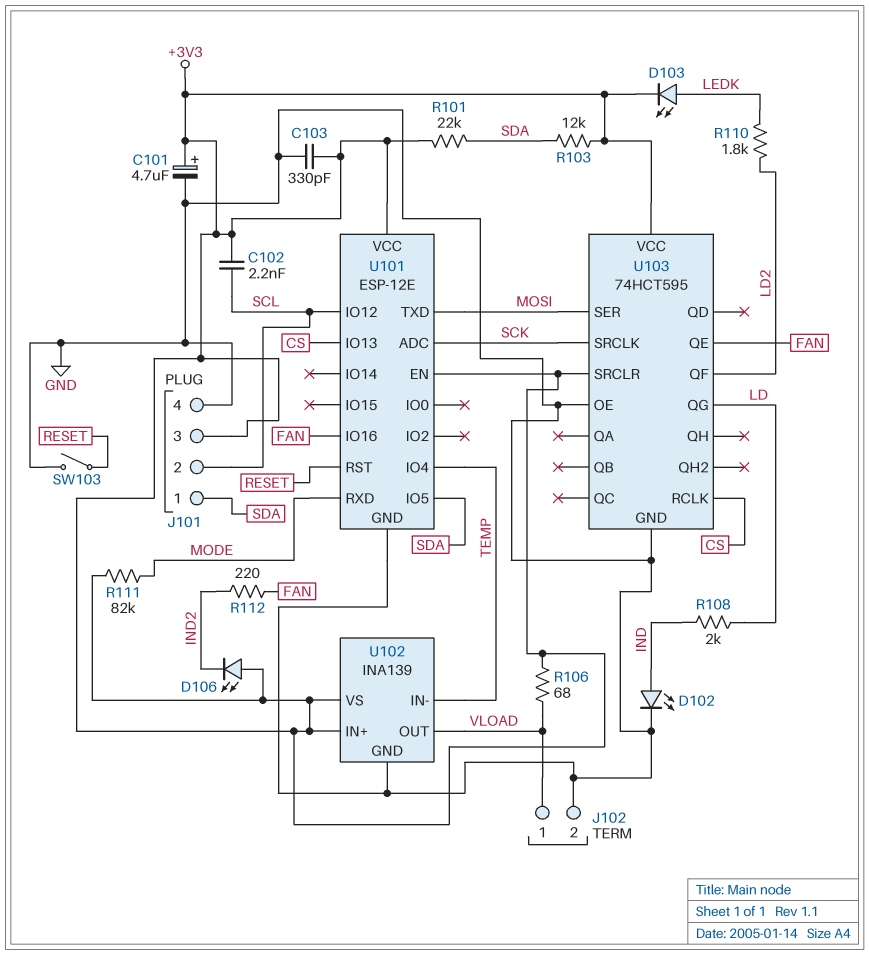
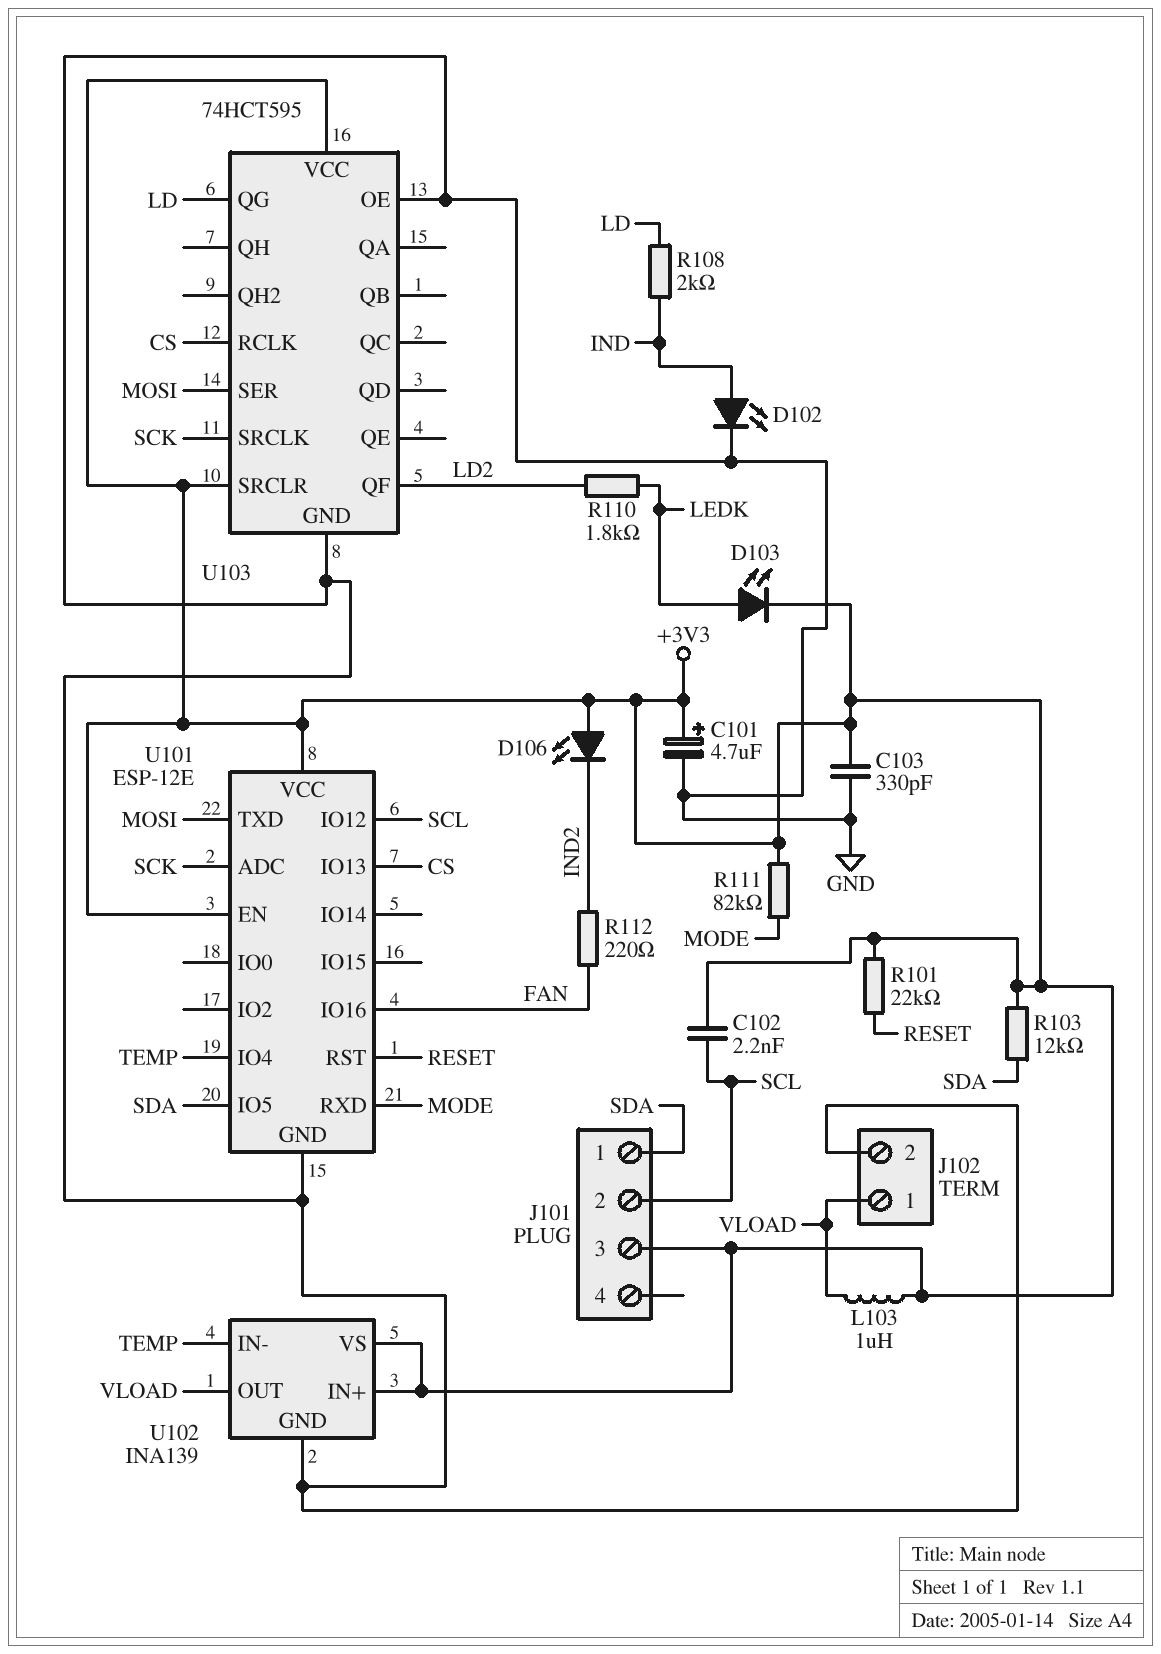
J101 pin 4: GND -> none
L103: none -> 1uH (+3V3, VLOAD)
R101: 22k (+3V3, SDA) -> 22k (+3V3, RESET)
R106: 68 (+3V3, VLOAD) -> none
SW103: switch (GND, RESET) -> none
U103 pin QE: FAN -> none

